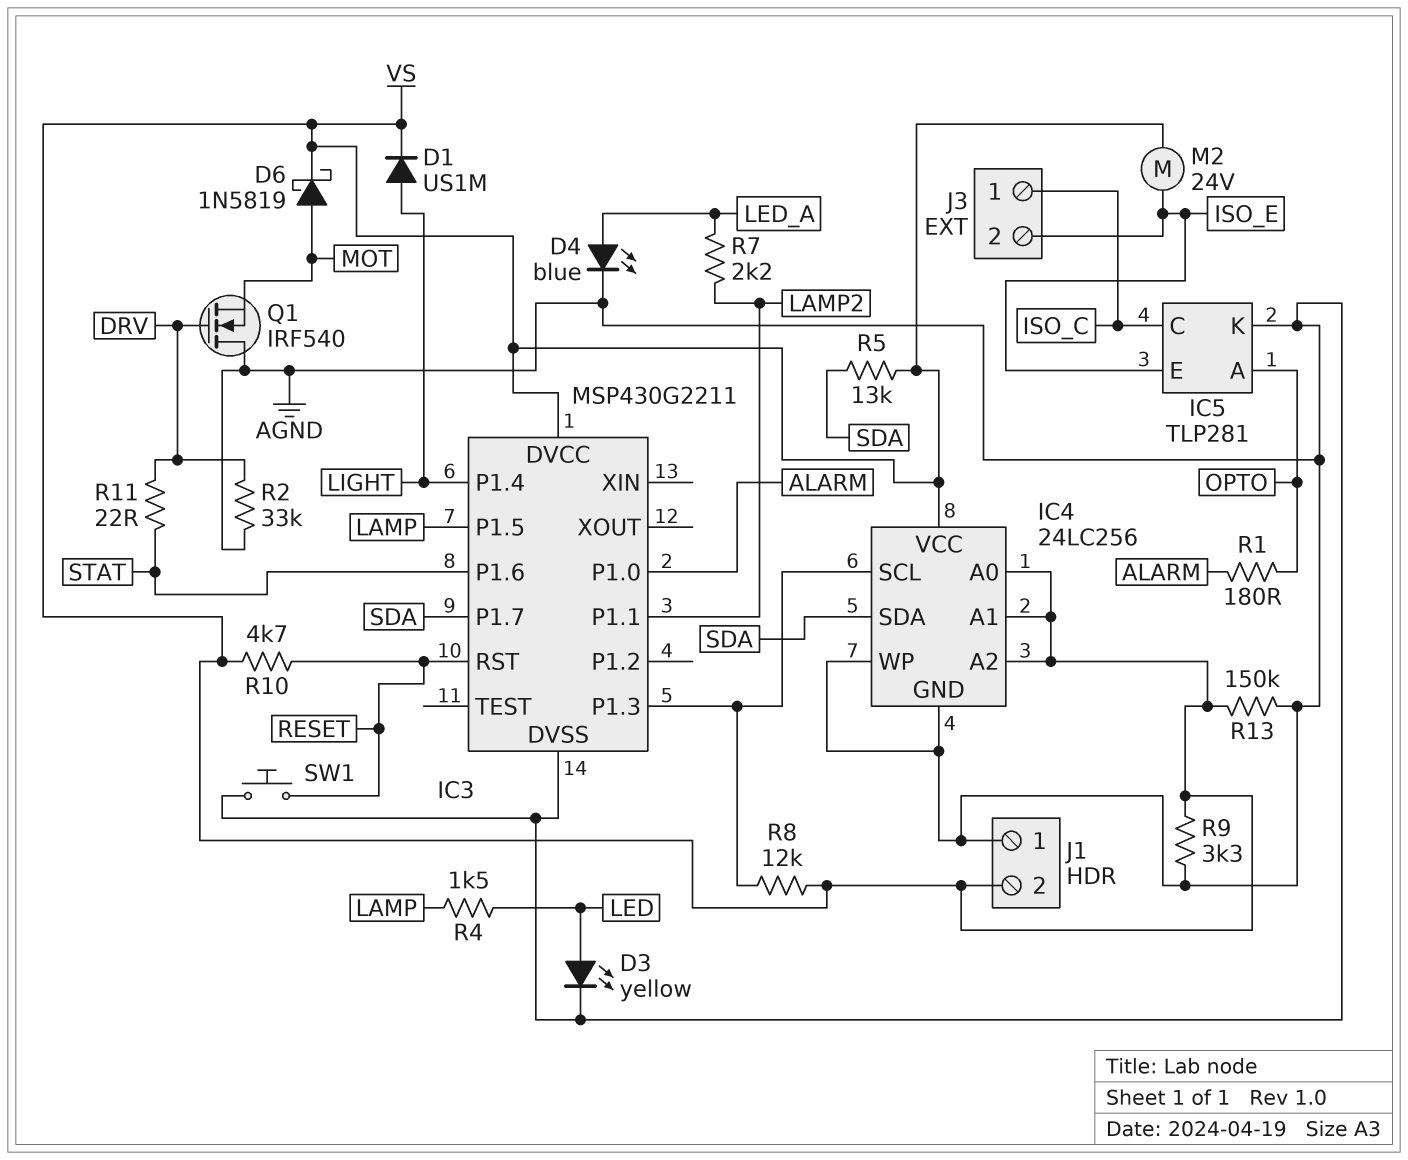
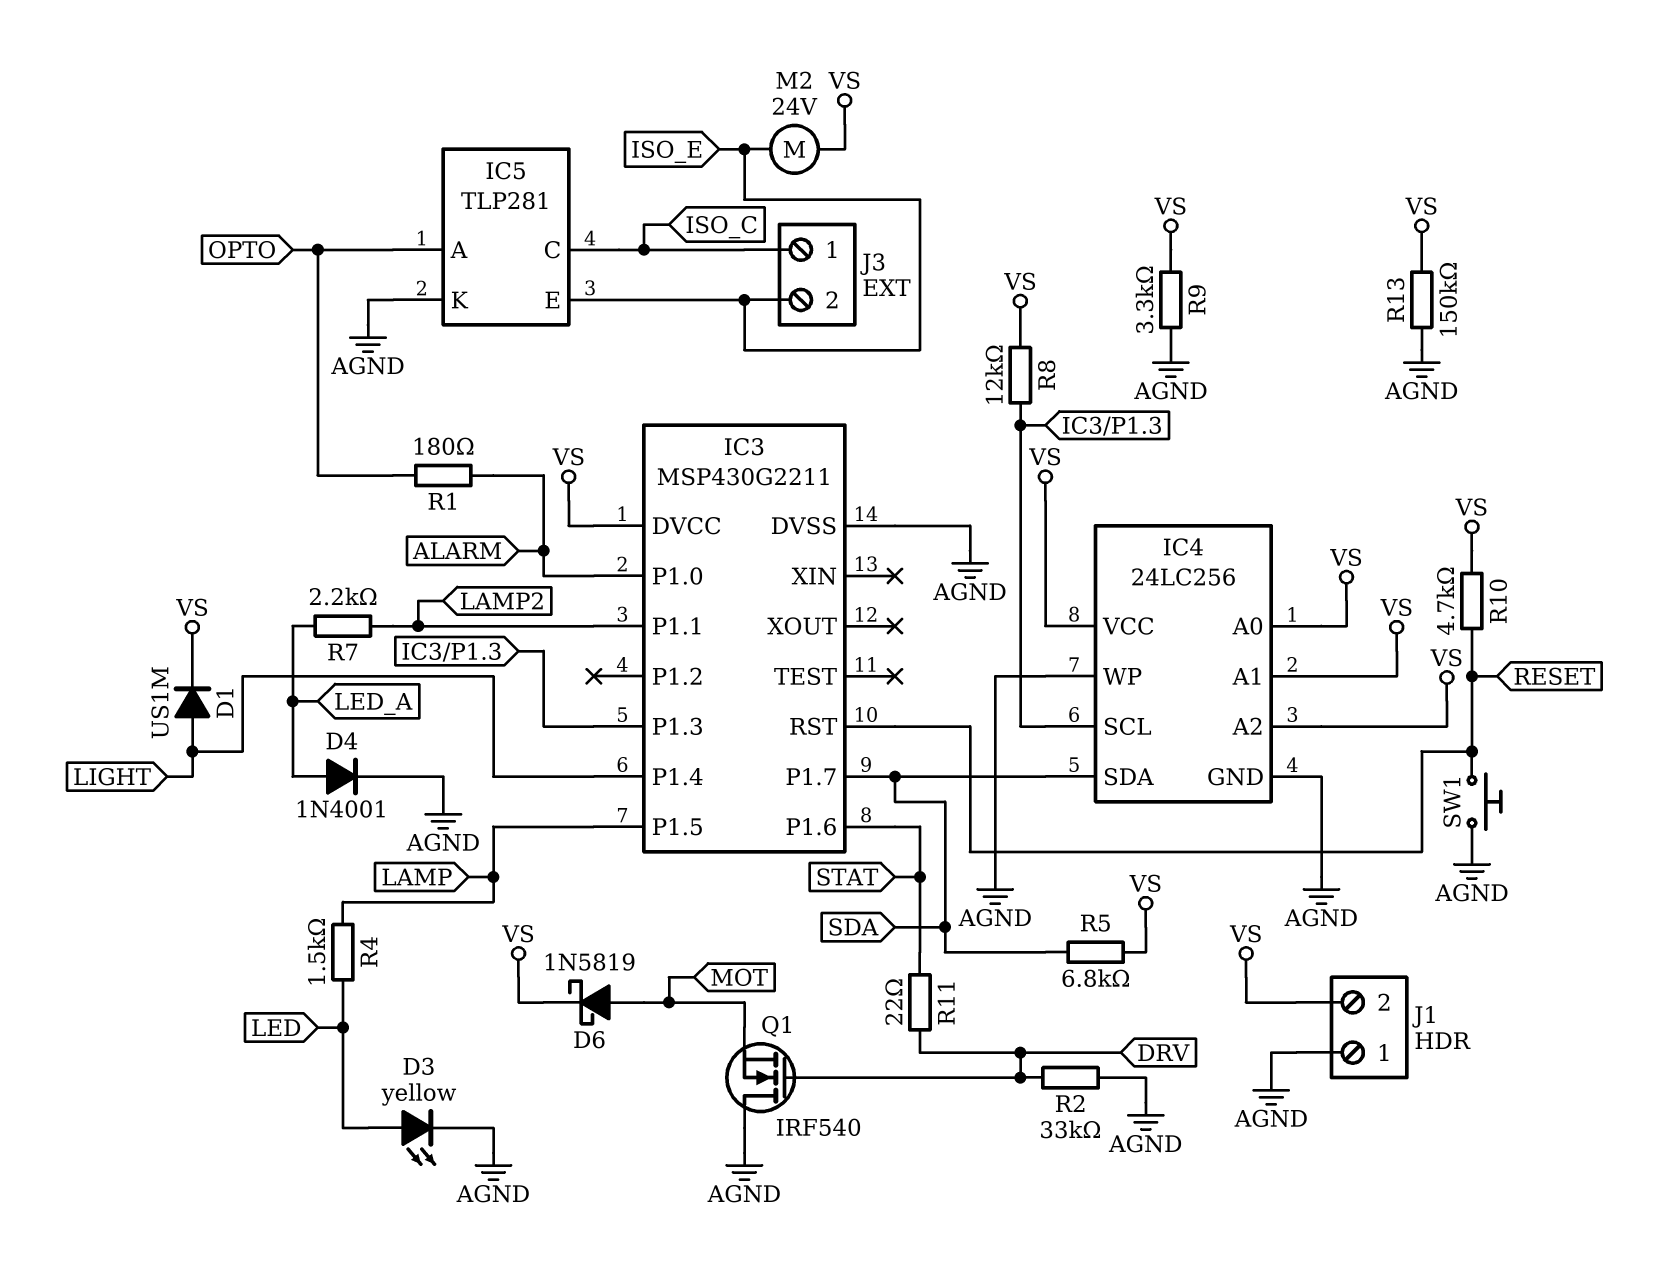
D4: LED blue (A LED_A, K AGND) -> diode 1N4001 (A LED_A, K AGND)
R5: 13k (SDA, VS) -> 6.8k (SDA, VS)

